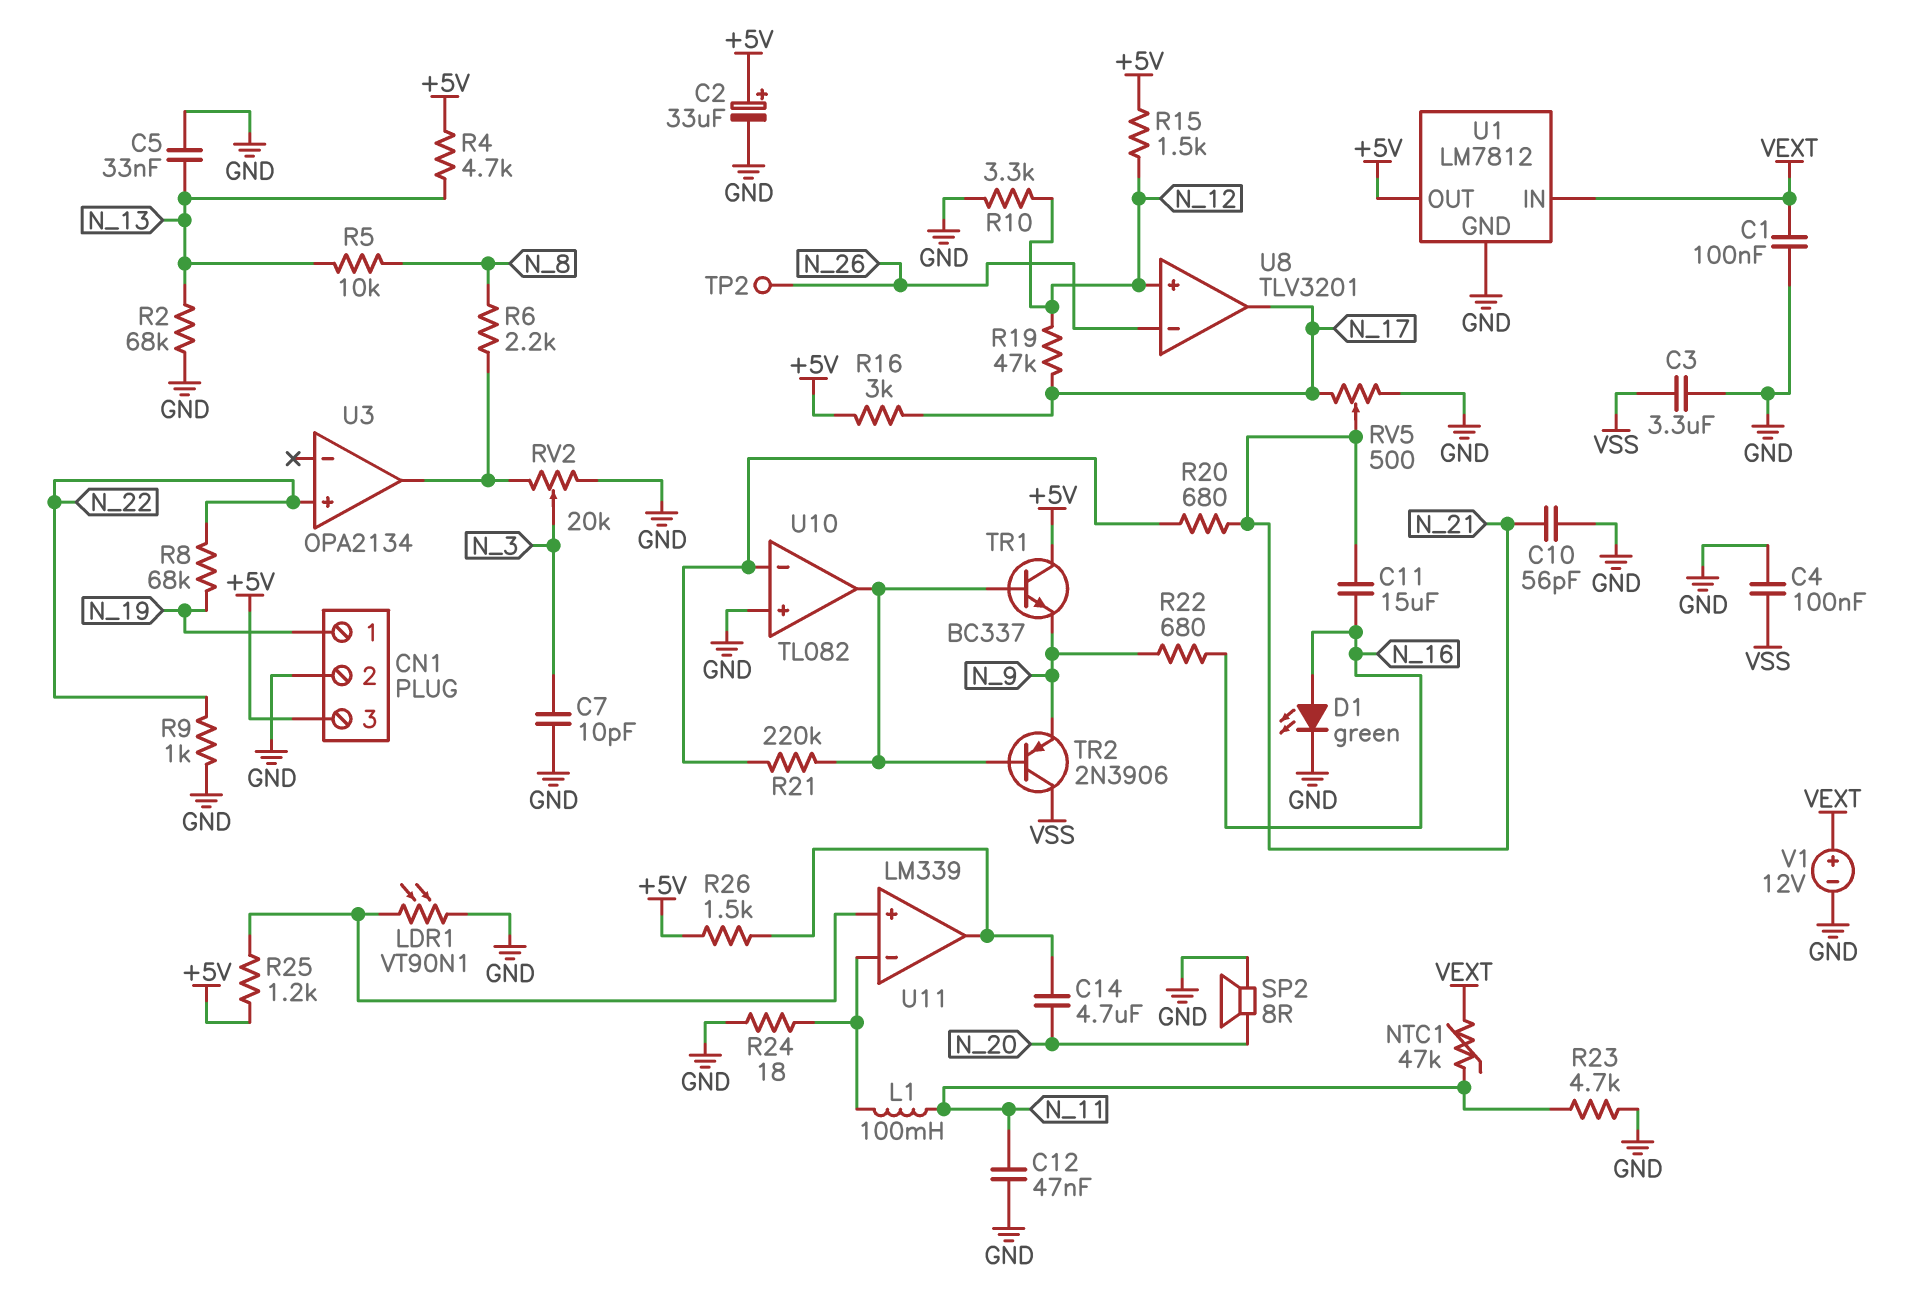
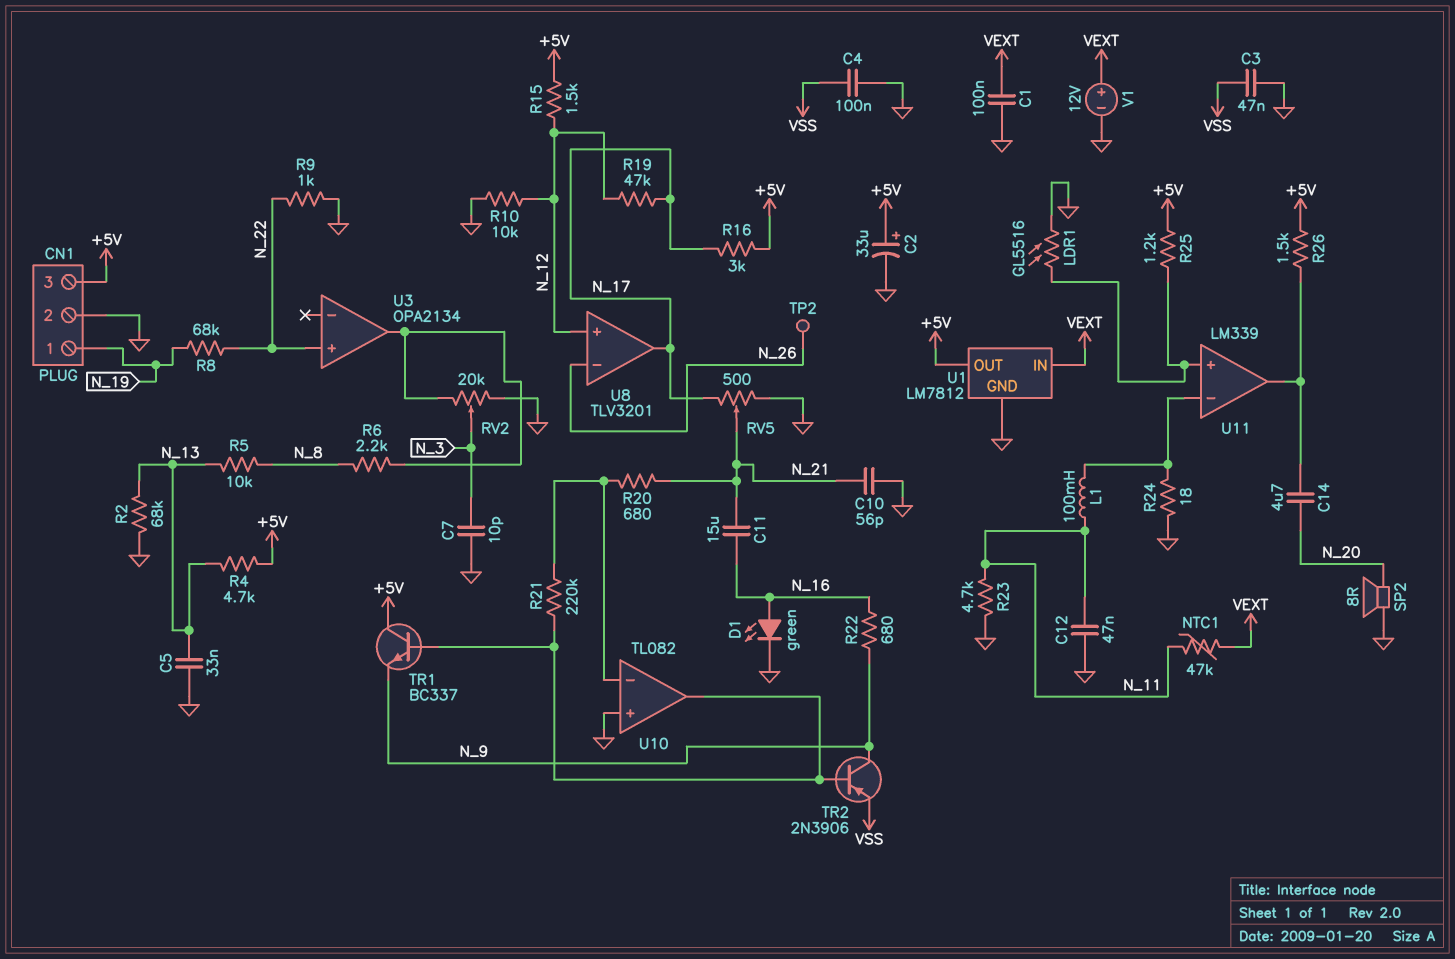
C3: 3.3uF (GND, VSS) -> 47nF (GND, VSS)
LDR1: VT90N1 (GND, U11/in+) -> GL5516 (GND, U11/in+)
R10: 3.3k (GND, N_12) -> 10k (GND, N_12)
TR2: PNP 2N3906 (B U10/out, C VSS, E N_9) -> PNP 2N3906 (B U10/out, C N_9, E VSS)

